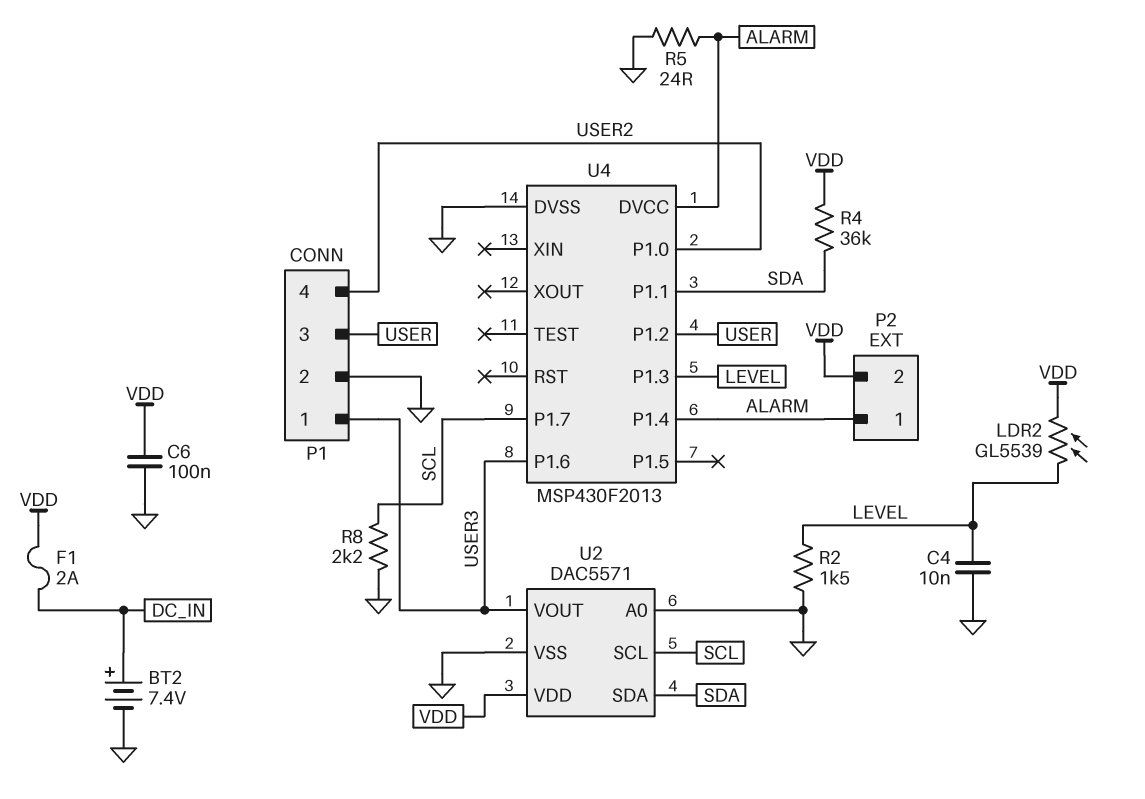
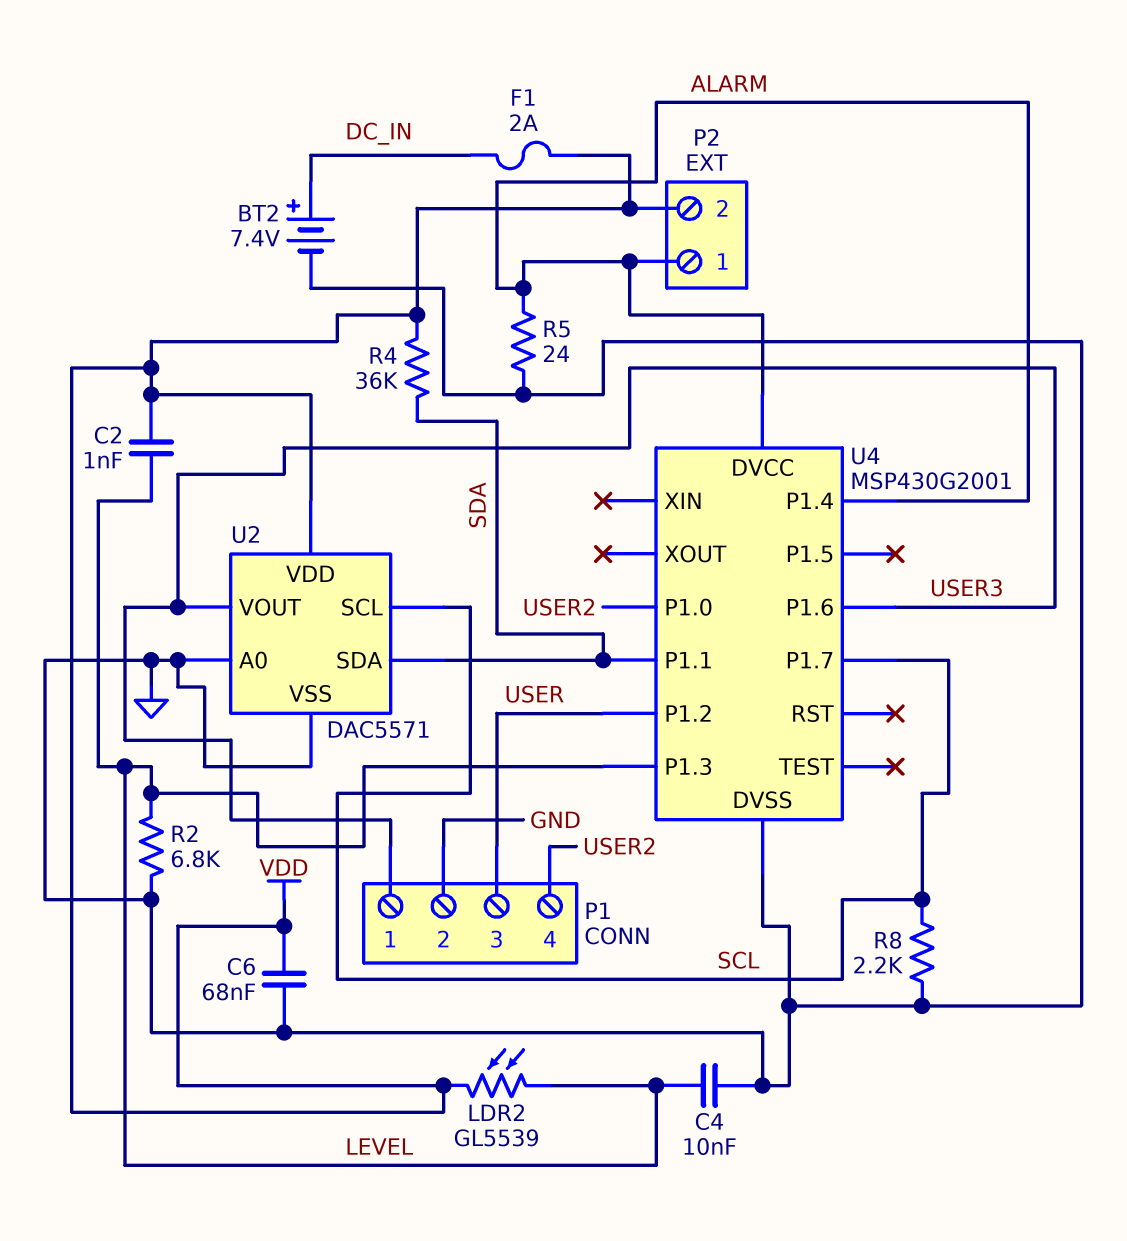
C2: none -> 1nF (LEVEL, VDD)
C6: 100nF (GND, VDD) -> 68nF (GND, VDD)
R2: 1.5k (GND, LEVEL) -> 6.8k (GND, LEVEL)
U4: MSP430F2013 -> MSP430G2001

